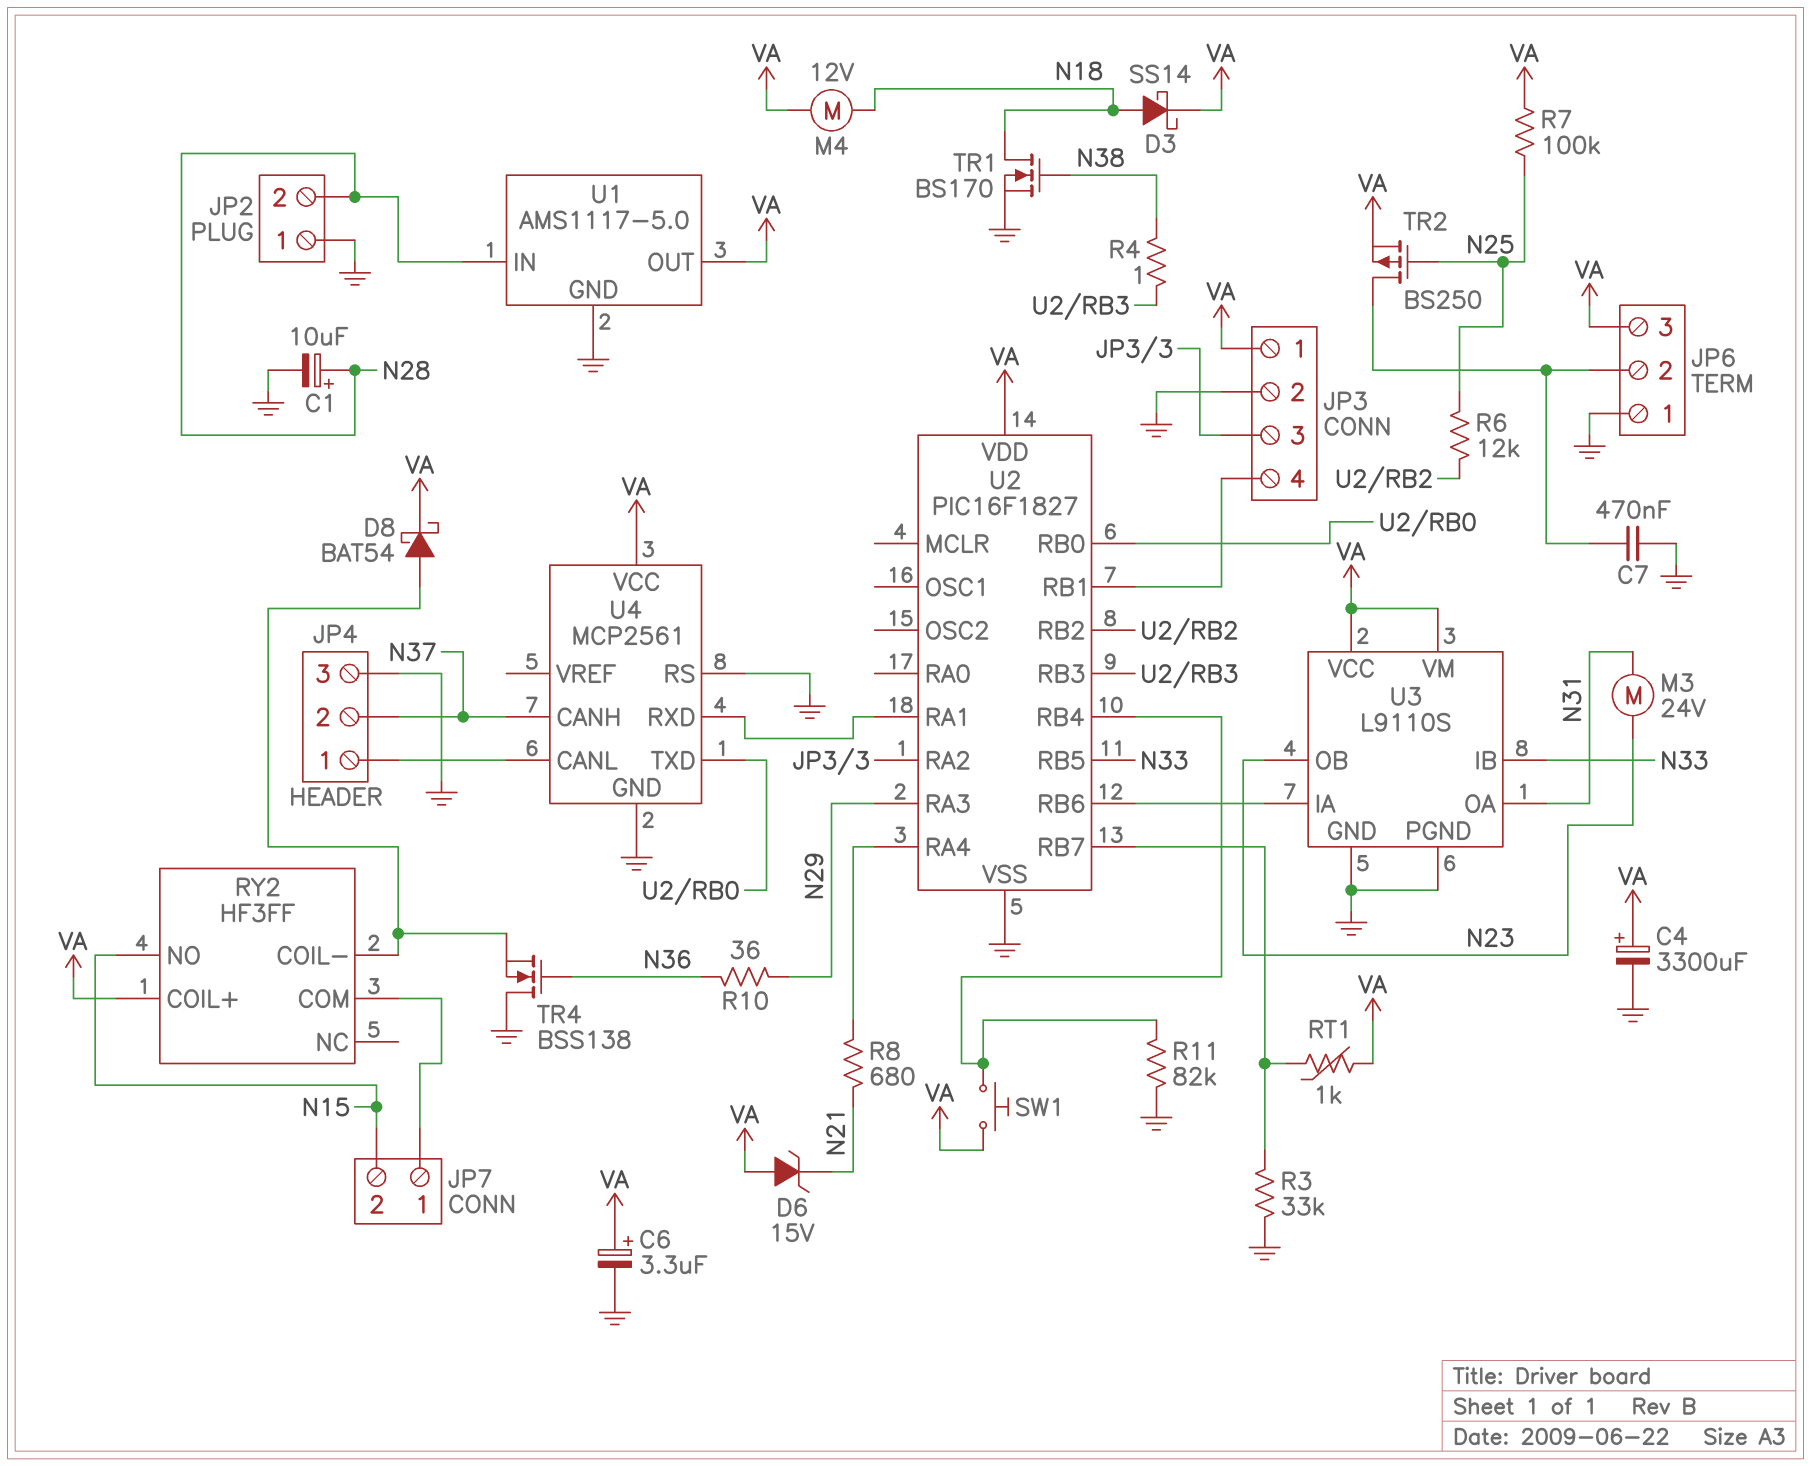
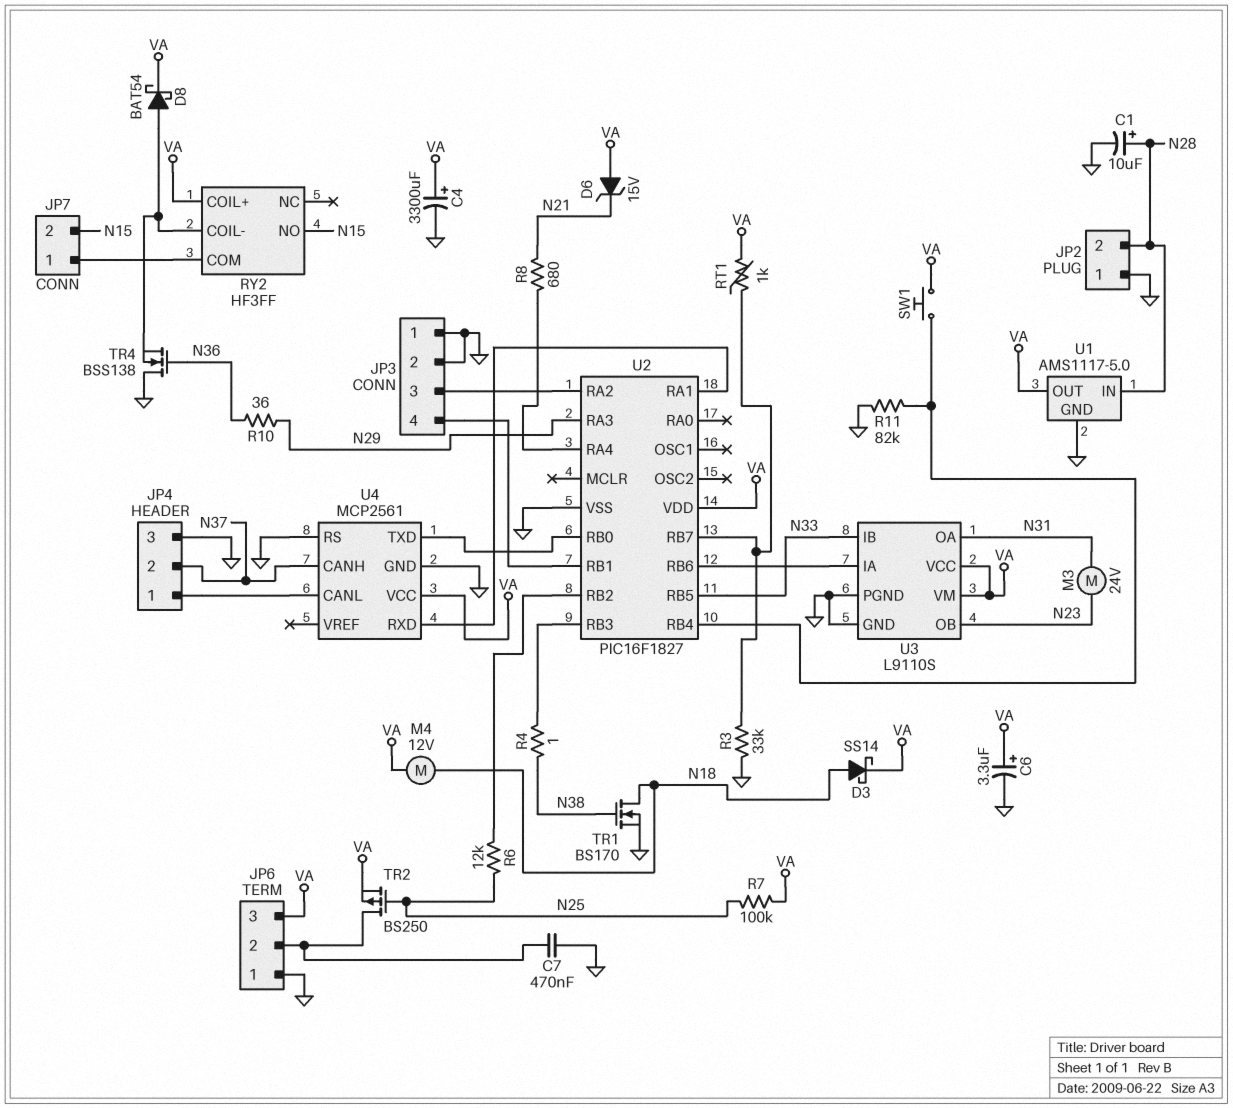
JP3 pin 1: VA -> GND

